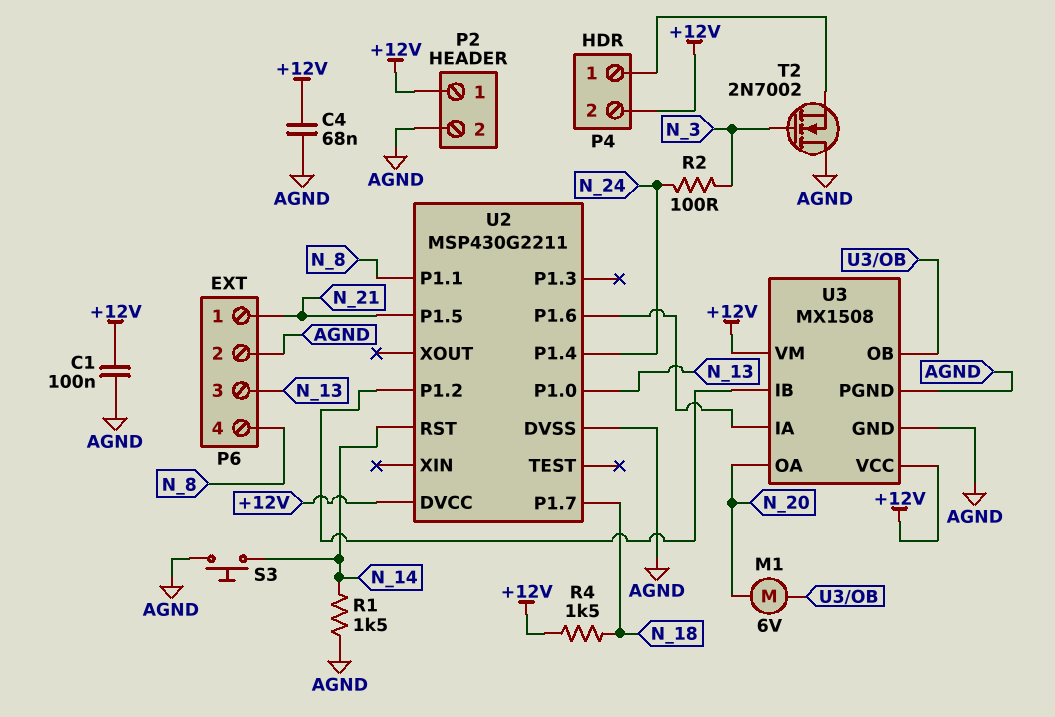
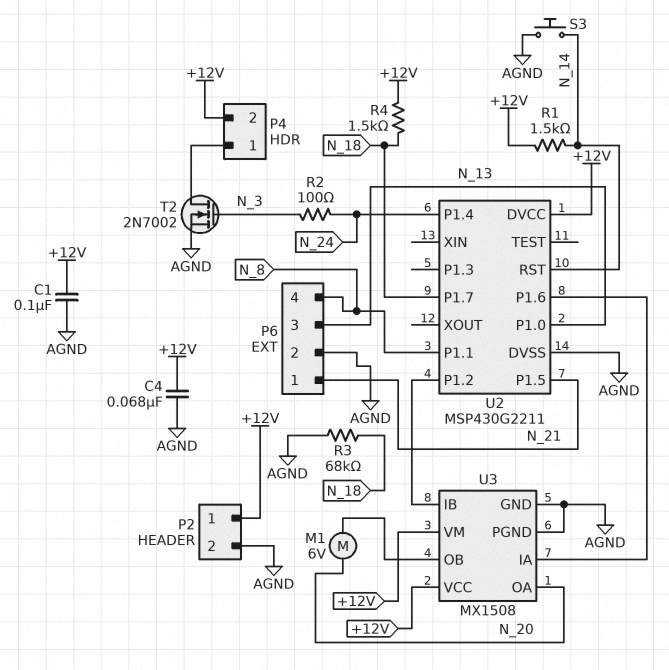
R1: 1.5k (AGND, N_14) -> 1.5k (+12V, N_14)
R3: none -> 68k (AGND, N_18)
T2: NMOS 2N7002 (G N_3, D AGND, S P4/1) -> NMOS 2N7002 (G N_3, D P4/1, S AGND)

